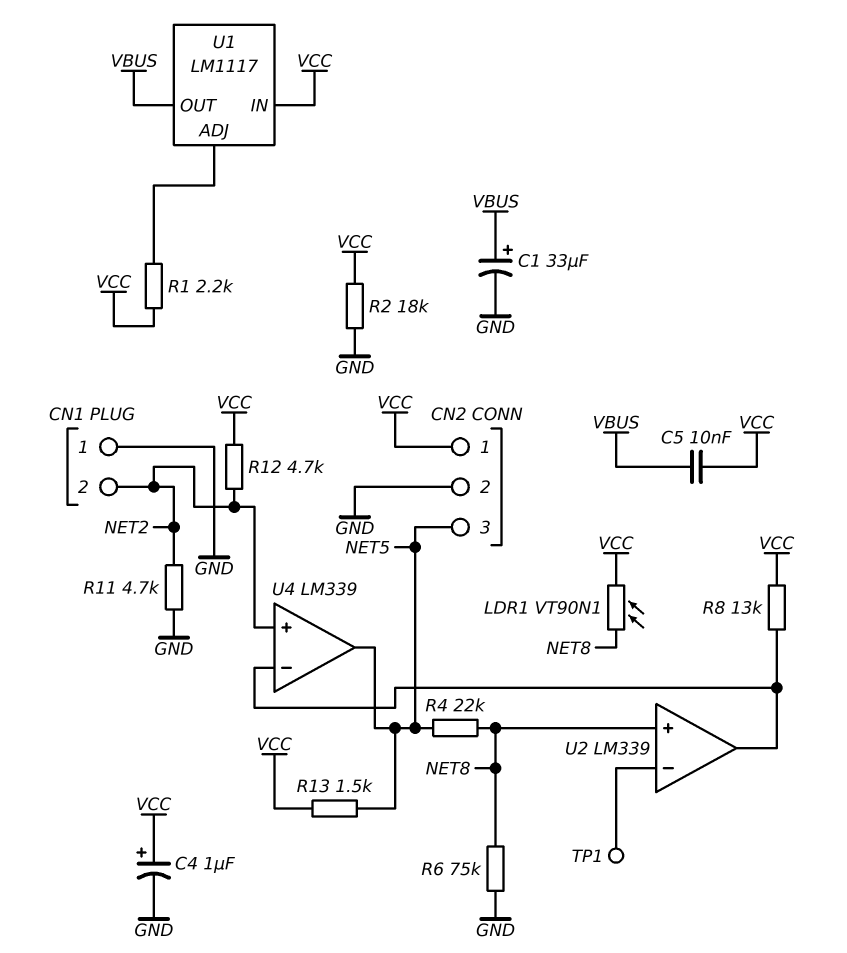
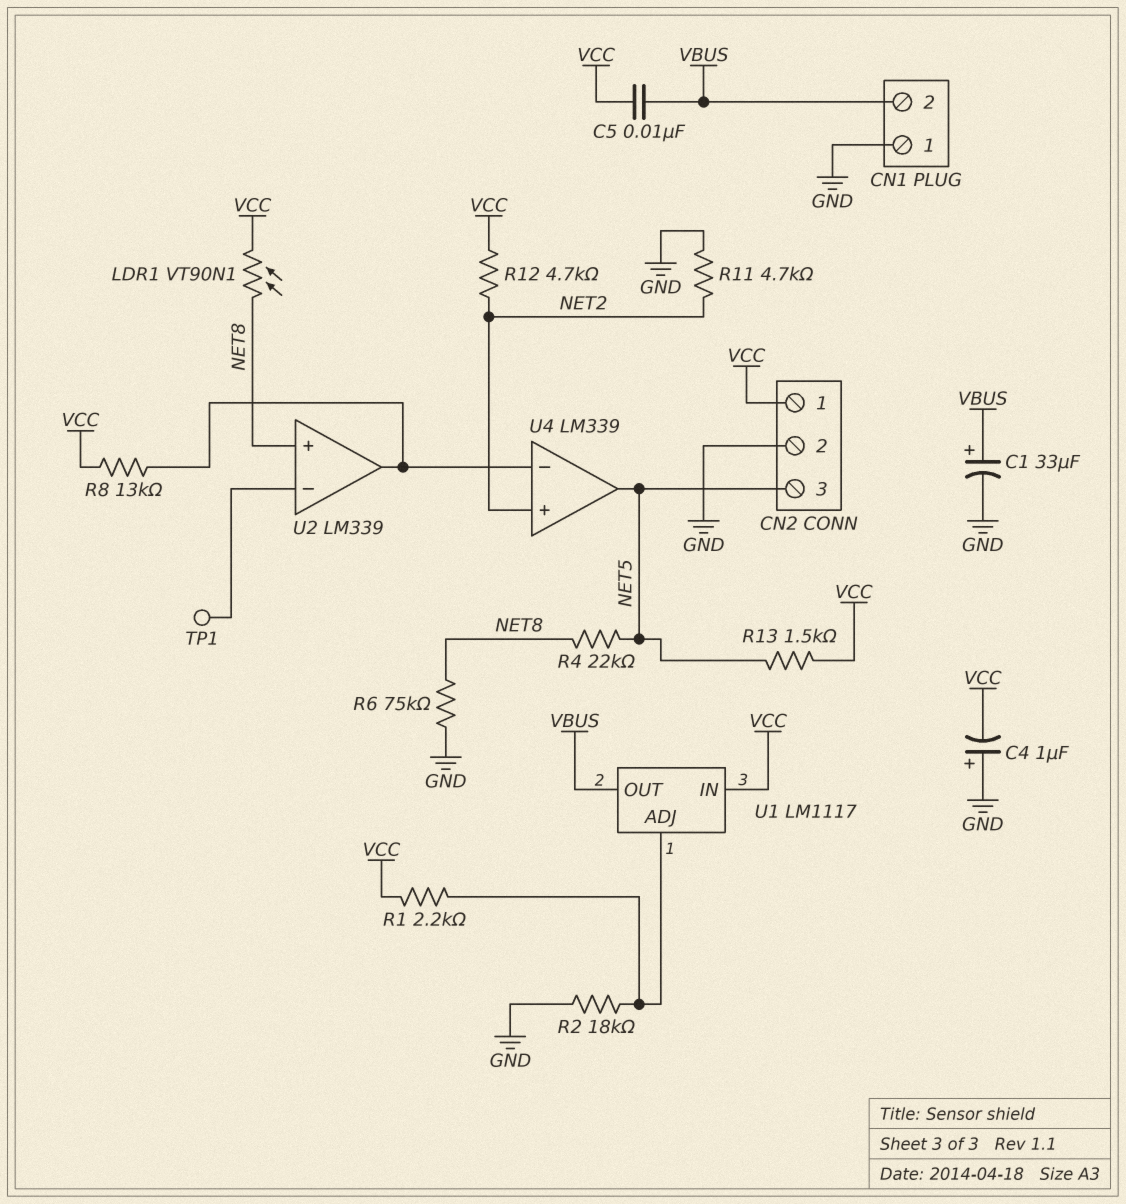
C4: 1uF (plus VCC, minus GND) -> 1uF (plus GND, minus VCC)
CN1 pin 2: NET2 -> VBUS
R2: 18k (GND, VCC) -> 18k (GND, U1/ADJ)

